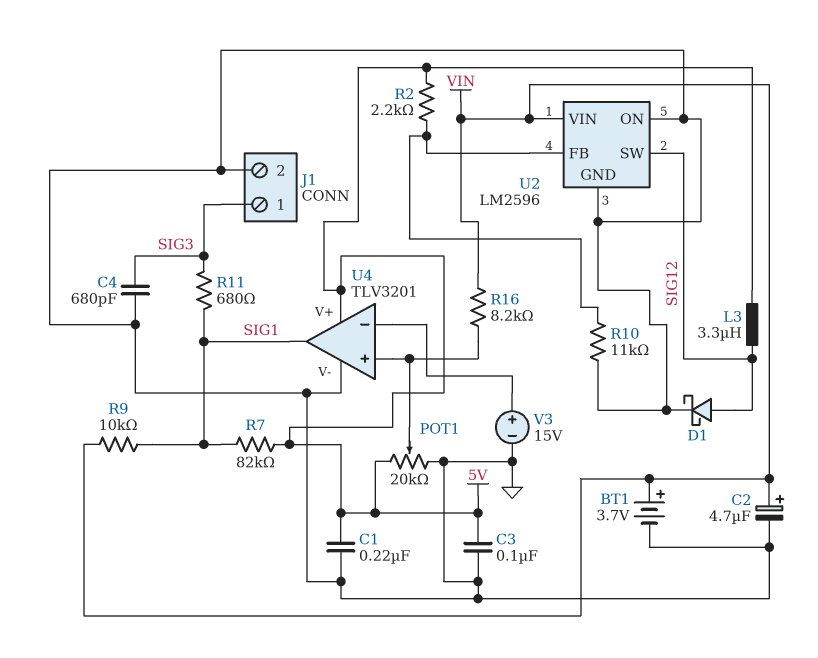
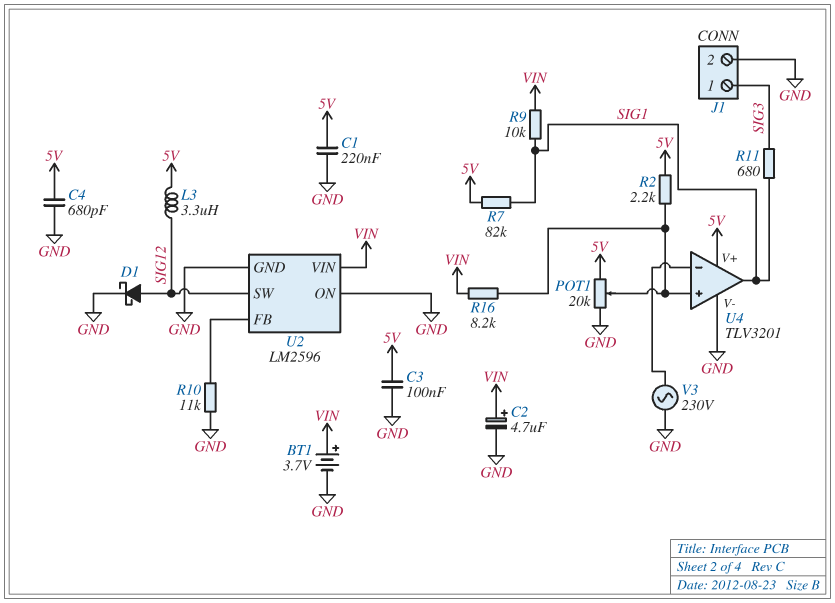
C4: 680pF (GND, SIG3) -> 680pF (5V, GND)
R2: 2.2k (5V, U2/FB) -> 2.2k (5V, U4/in+)
V3: 15V (plus U4/in-, minus GND) -> AC 230V (GND, U4/in-)

